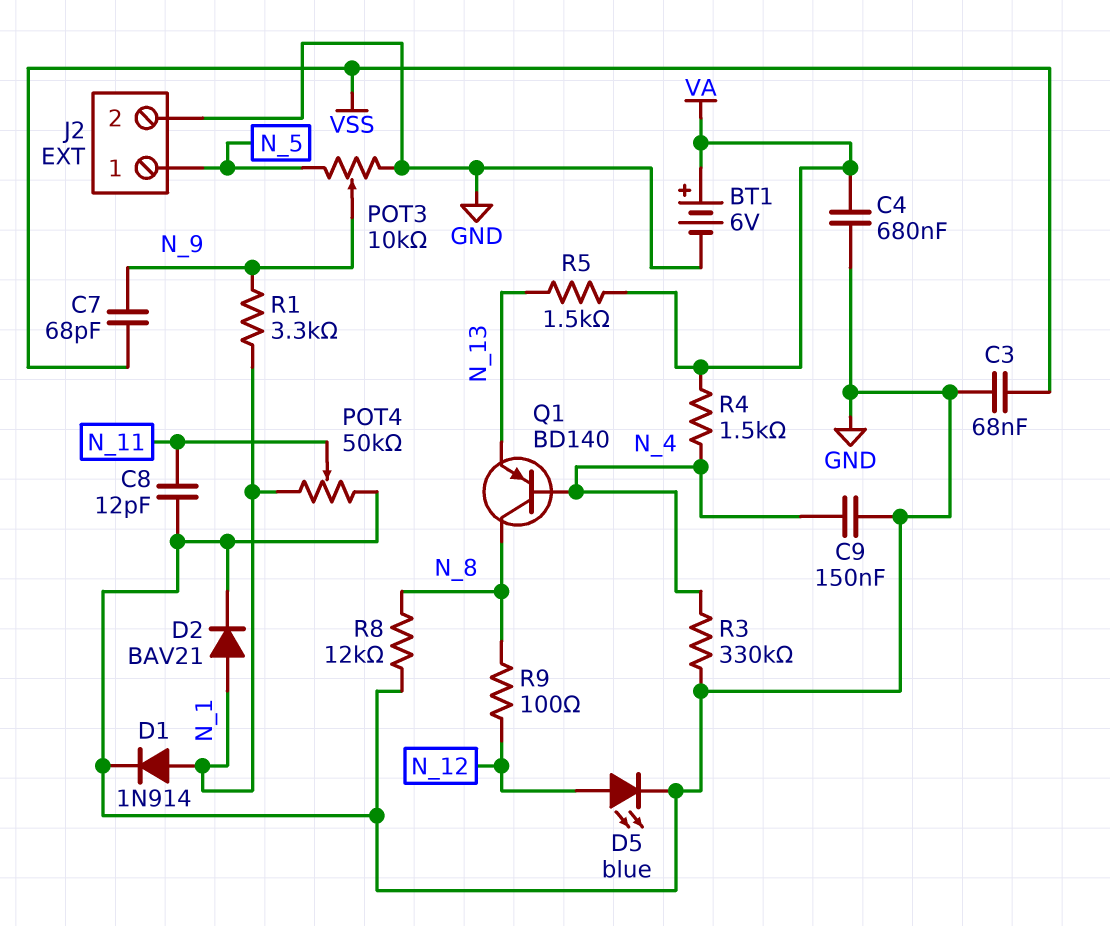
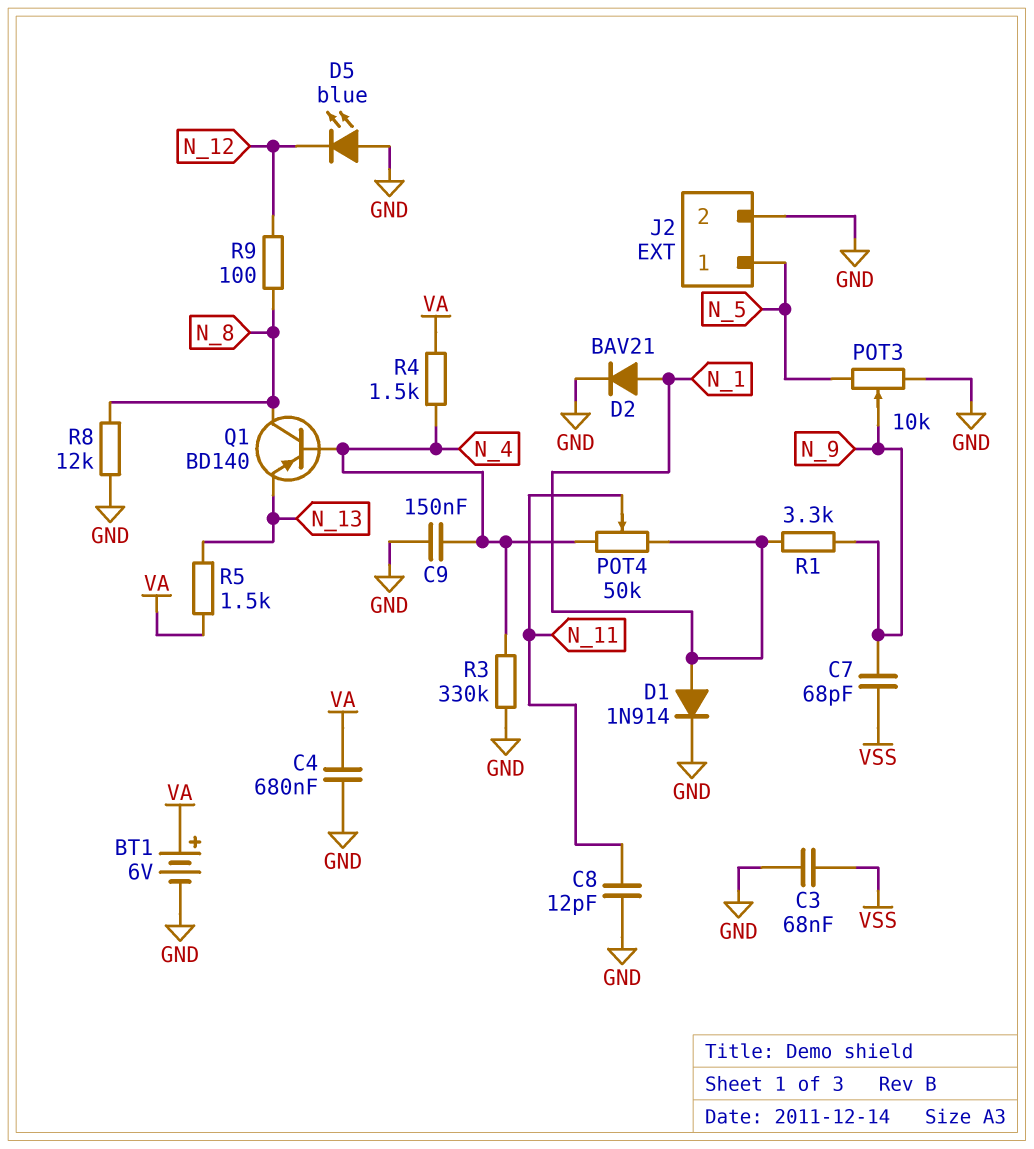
D5: LED blue (A N_12, K GND) -> LED blue (A GND, K N_12)
POT4: 50k (GND, N_1, wiper N_11) -> 50k (N_1, N_4, wiper N_11)

